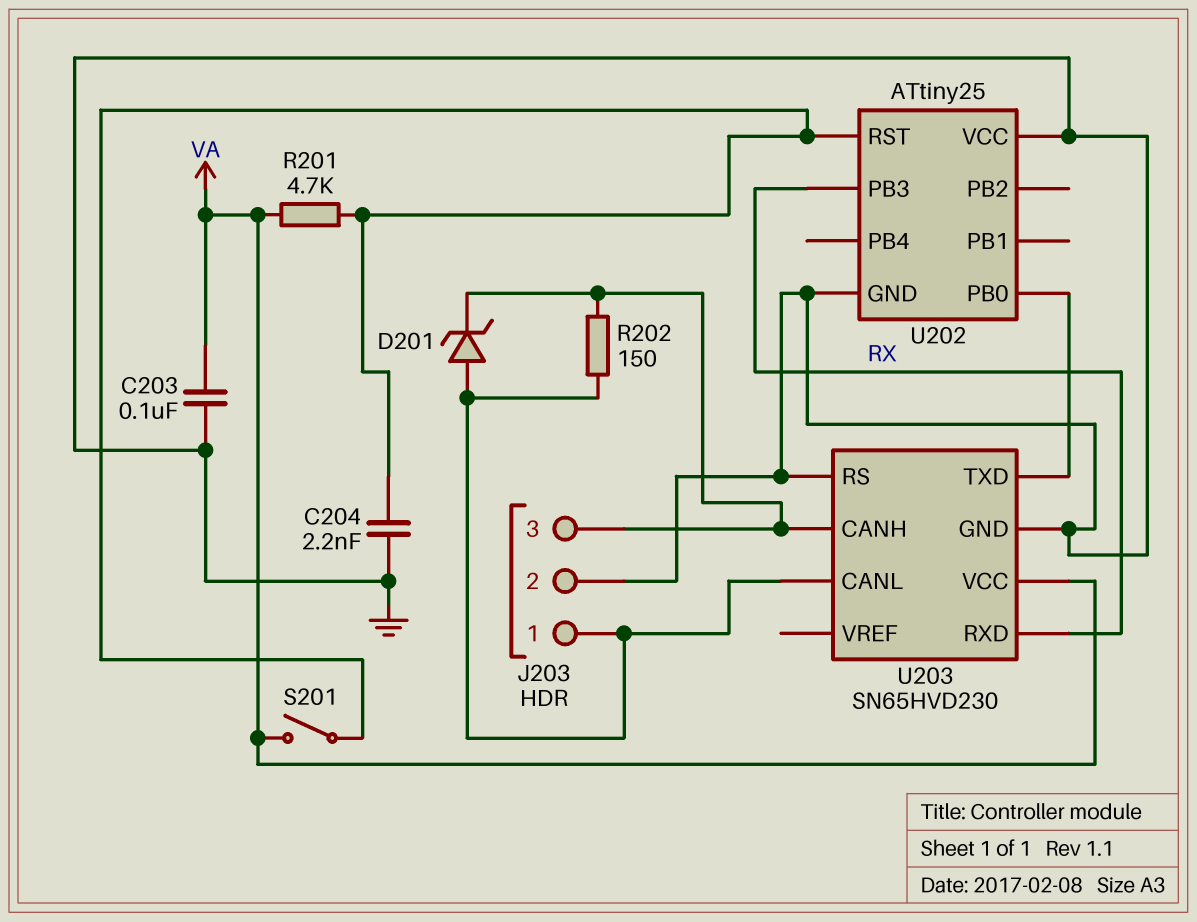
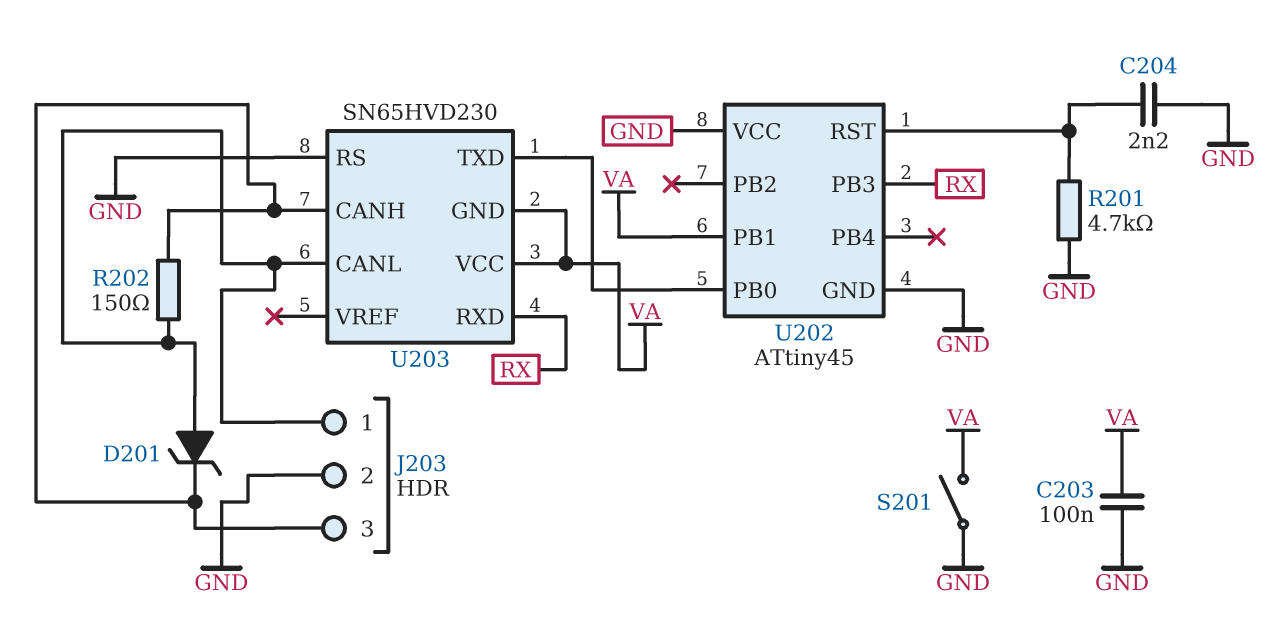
R201: 4.7k (U202/RST, VA) -> 4.7k (GND, U202/RST)
S201: switch (U202/RST, VA) -> switch (GND, VA)
U202: ATtiny25 -> ATtiny45
U202 pin PB1: none -> VA
U203 pin GND: GND -> VA

